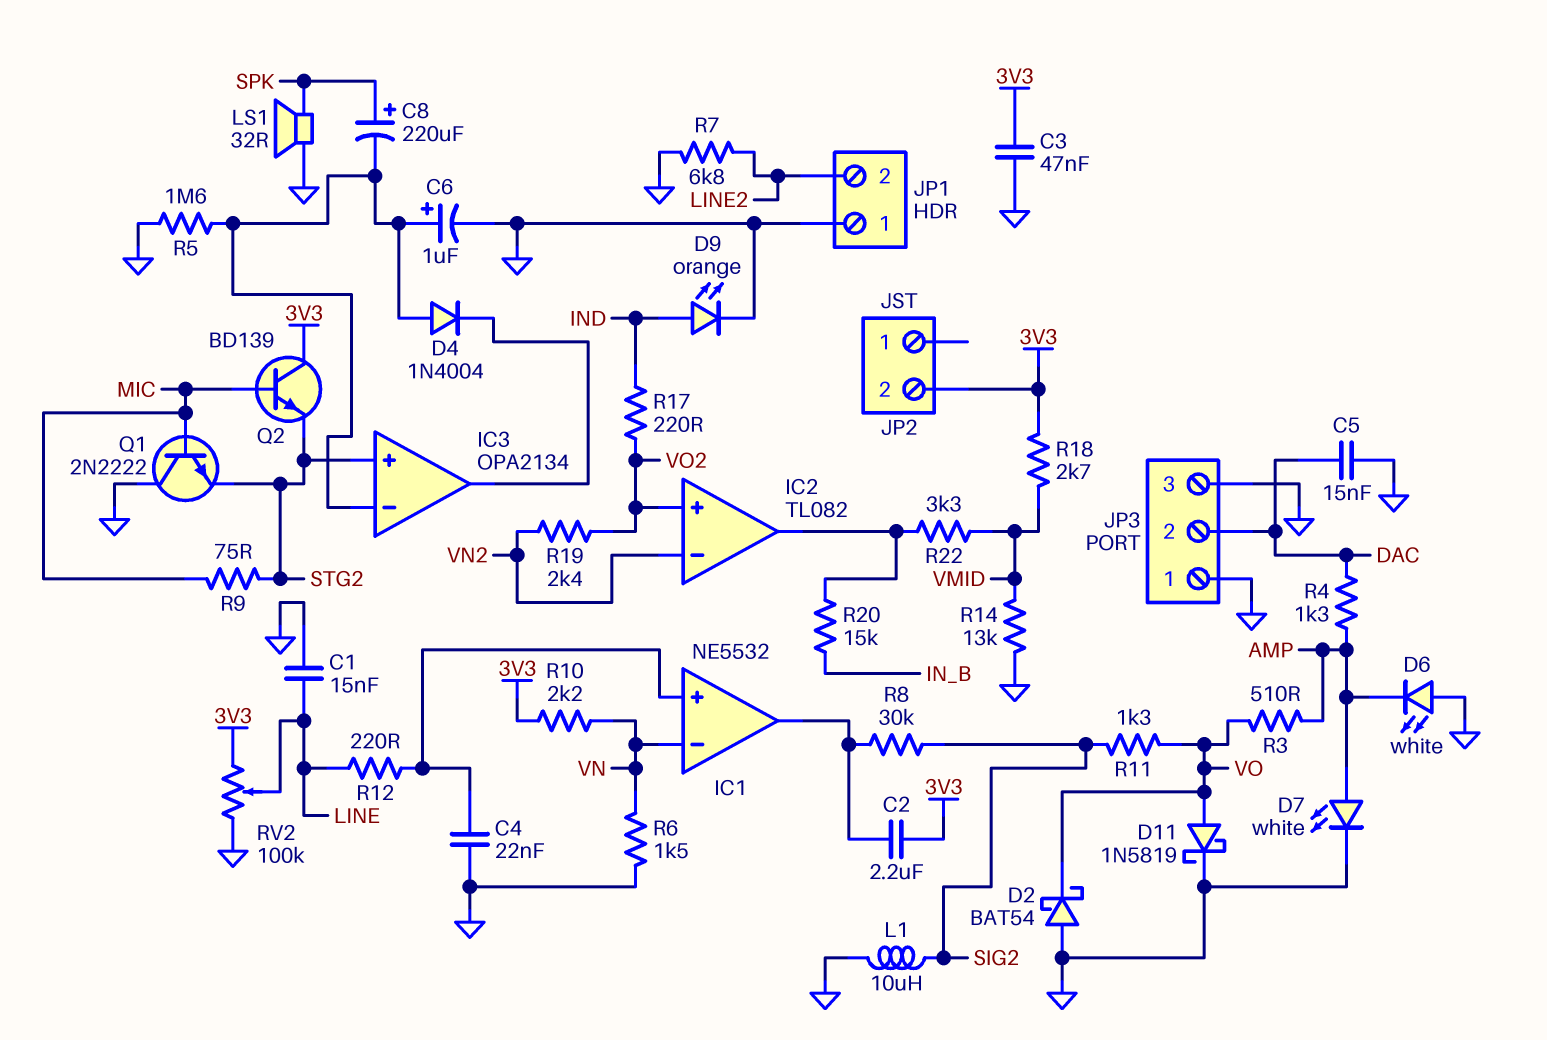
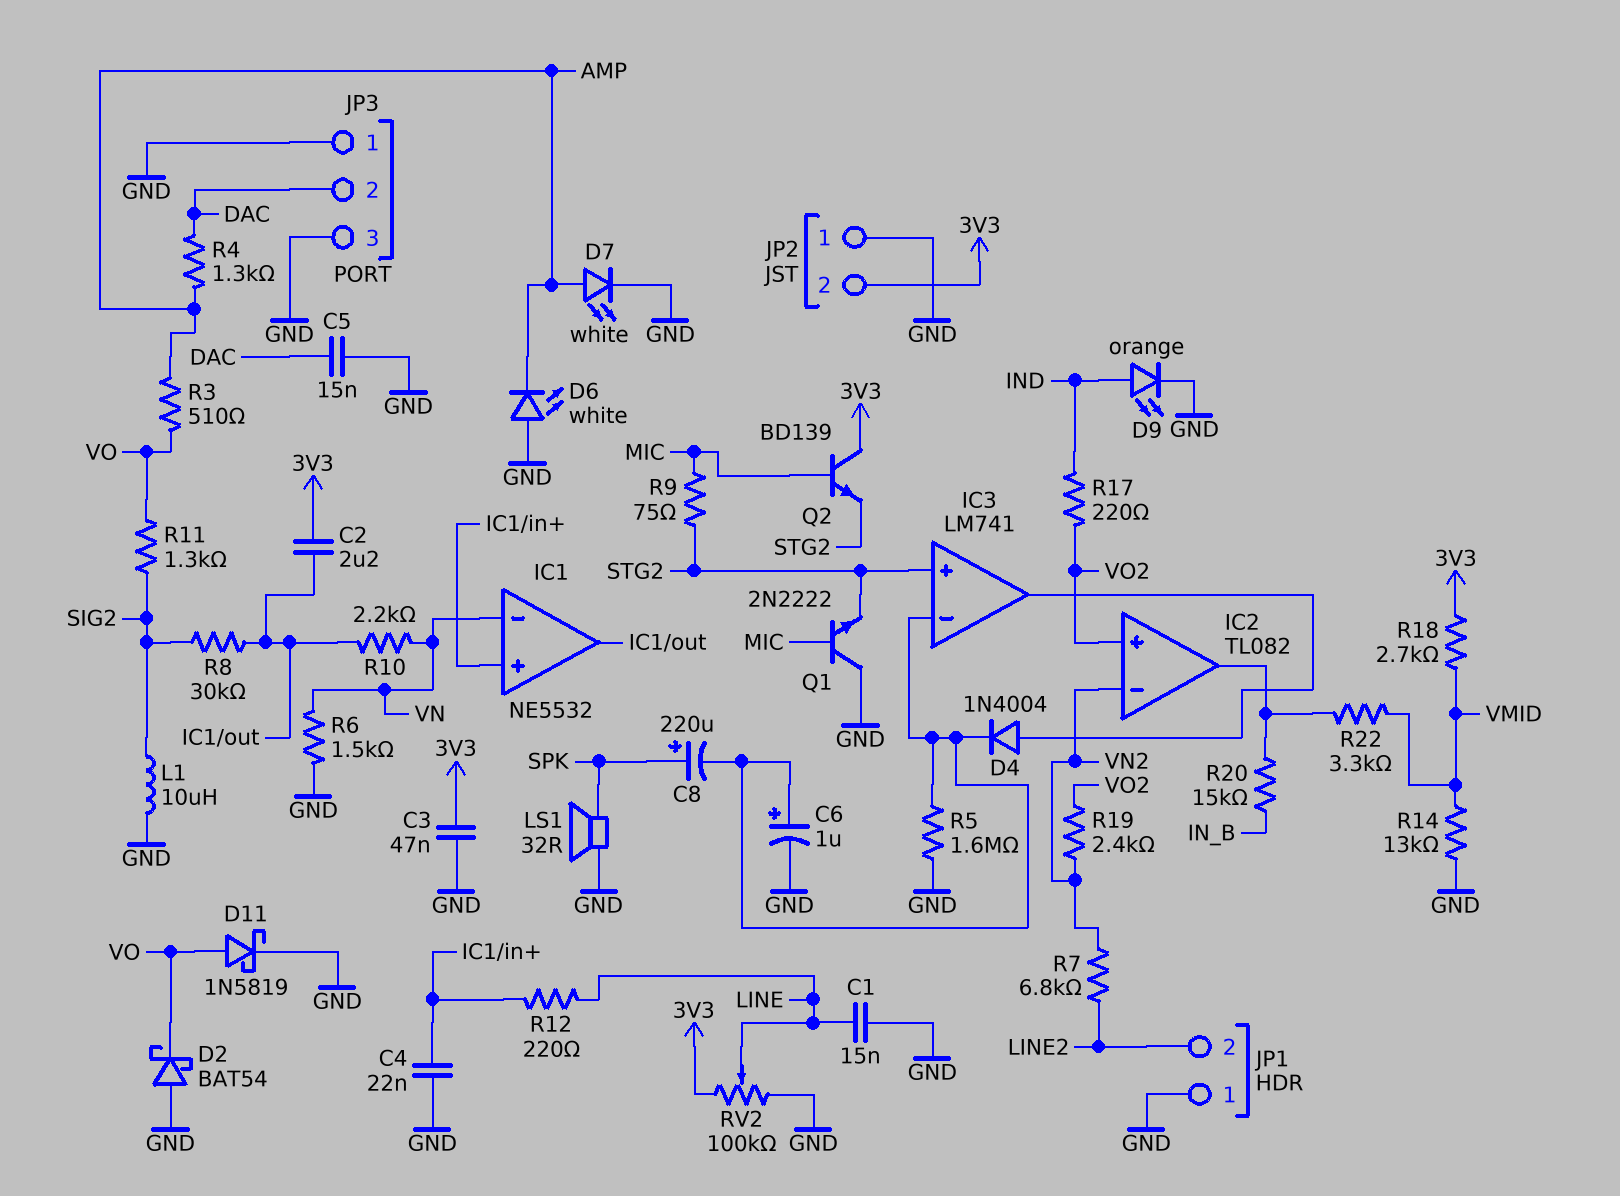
D4: diode 1N4004 (A IC3/in-, K IC3/out) -> diode 1N4004 (A IC3/out, K IC3/in-)
IC3: OPA2134 -> LM741
JP2 pin 1: none -> GND
R7: 6.8k (GND, LINE2) -> 6.8k (LINE2, VN2)
R10: 2.2k (3V3, VN) -> 2.2k (IC1/out, VN)

